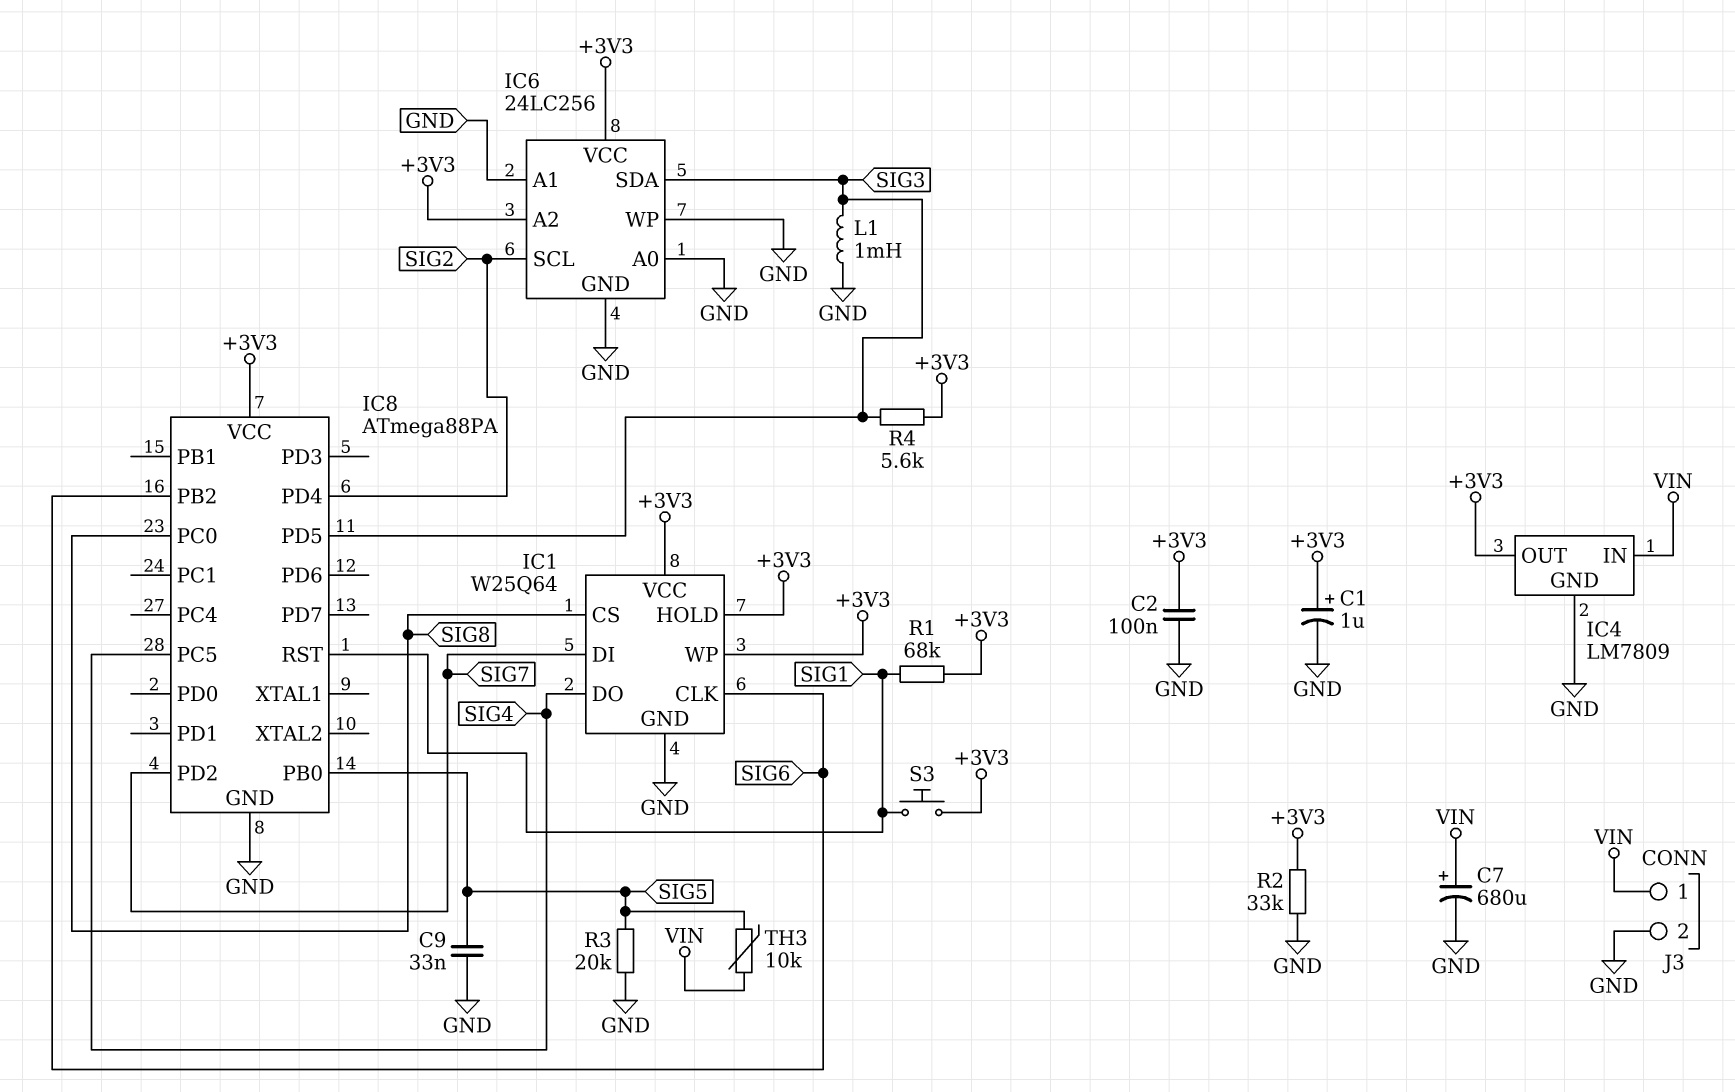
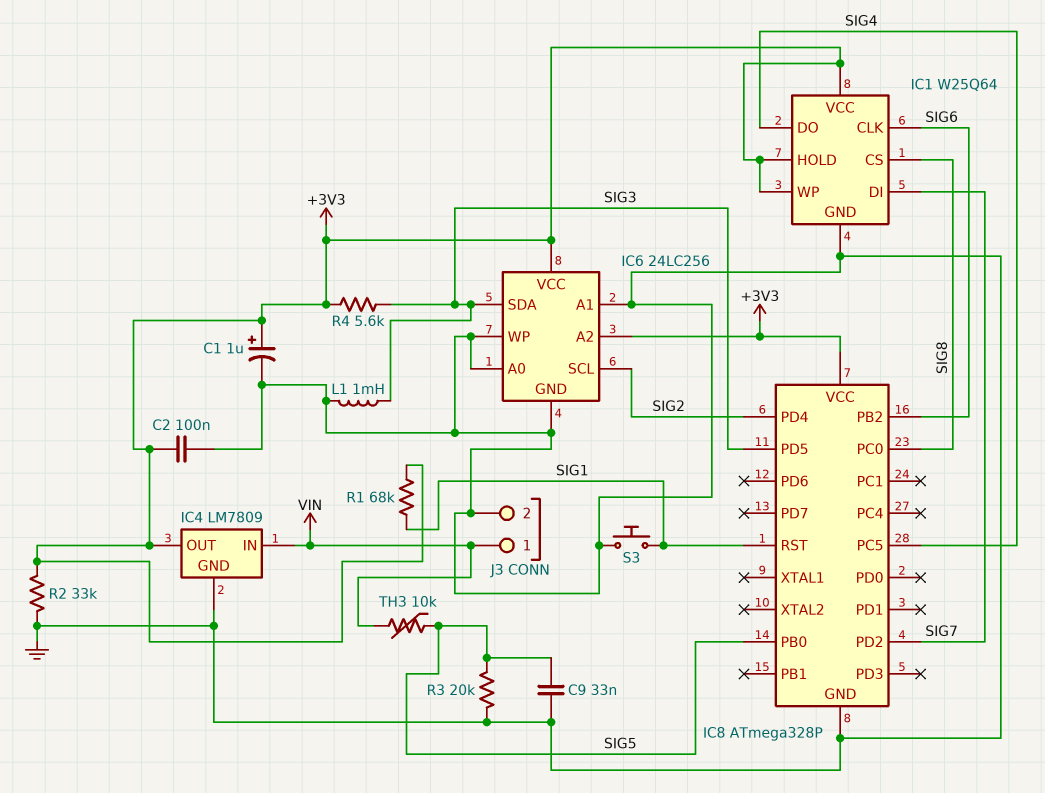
C7: 680uF (plus VIN, minus GND) -> none
IC8: ATmega88PA -> ATmega328P
S3: button (+3V3, SIG1) -> button (GND, SIG1)

